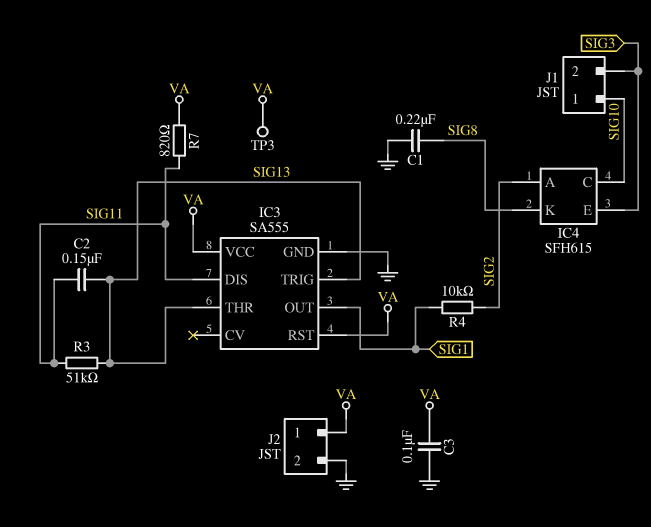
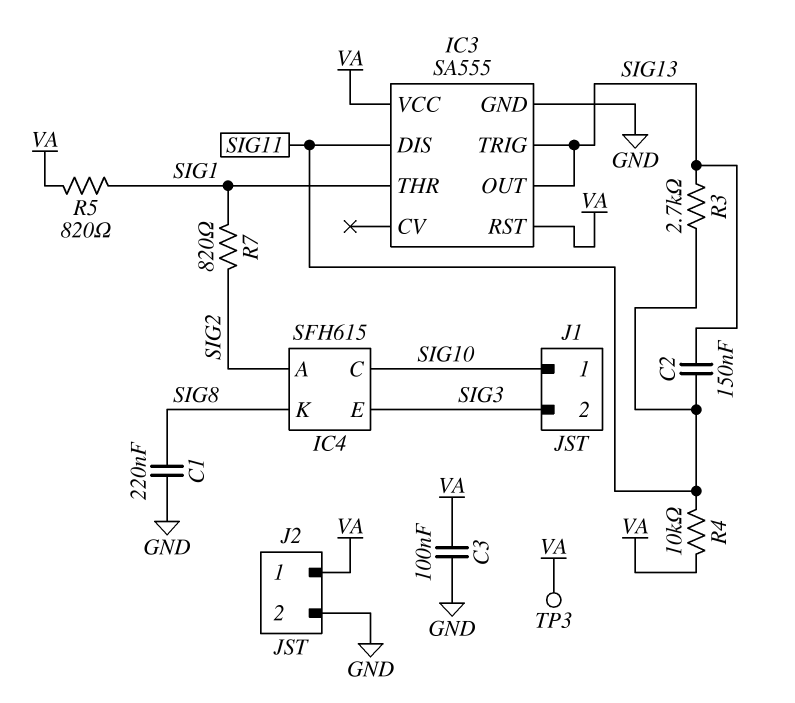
IC3 pin OUT: SIG1 -> SIG13
IC3 pin THR: SIG13 -> SIG1
R3: 51k (SIG11, SIG13) -> 2.7k (SIG11, SIG13)
R4: 10k (SIG1, SIG2) -> 10k (SIG11, VA)
R5: none -> 820 (SIG1, VA)
R7: 820 (SIG11, VA) -> 820 (SIG1, SIG2)

